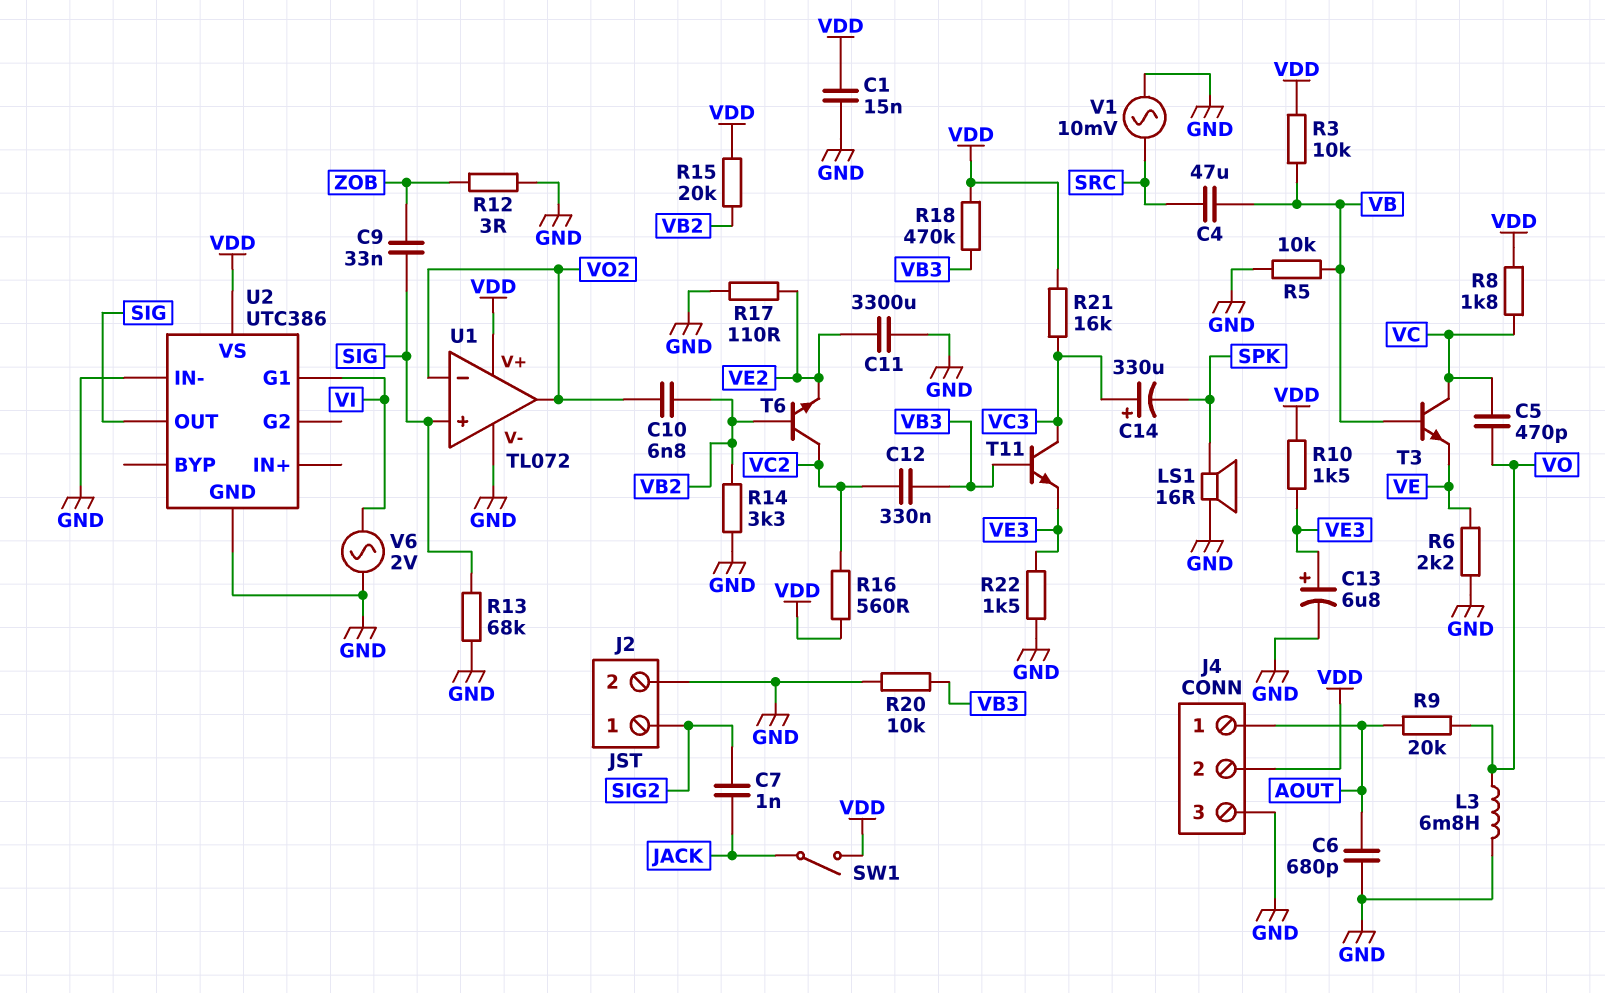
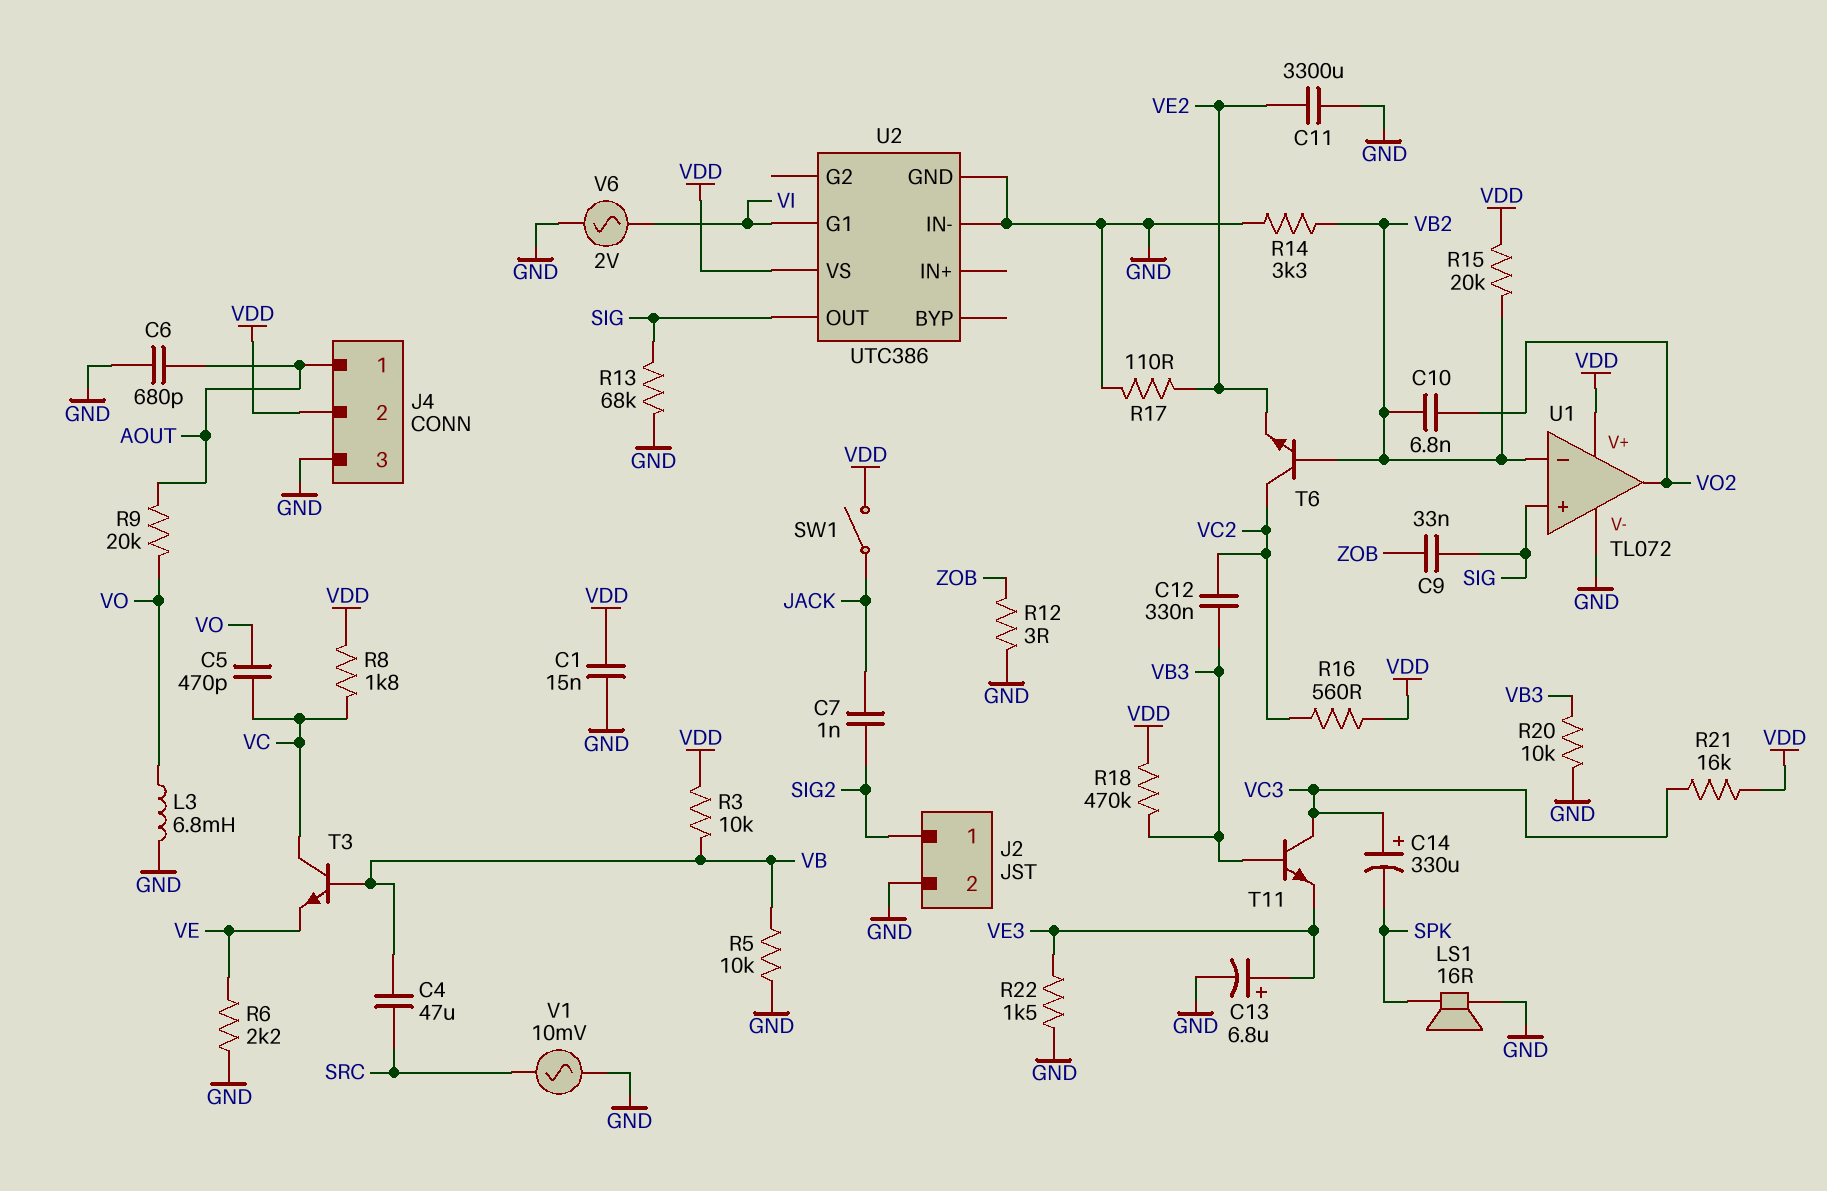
R10: 1.5k (VDD, VE3) -> none
U1 pin in-: VO2 -> VB2

